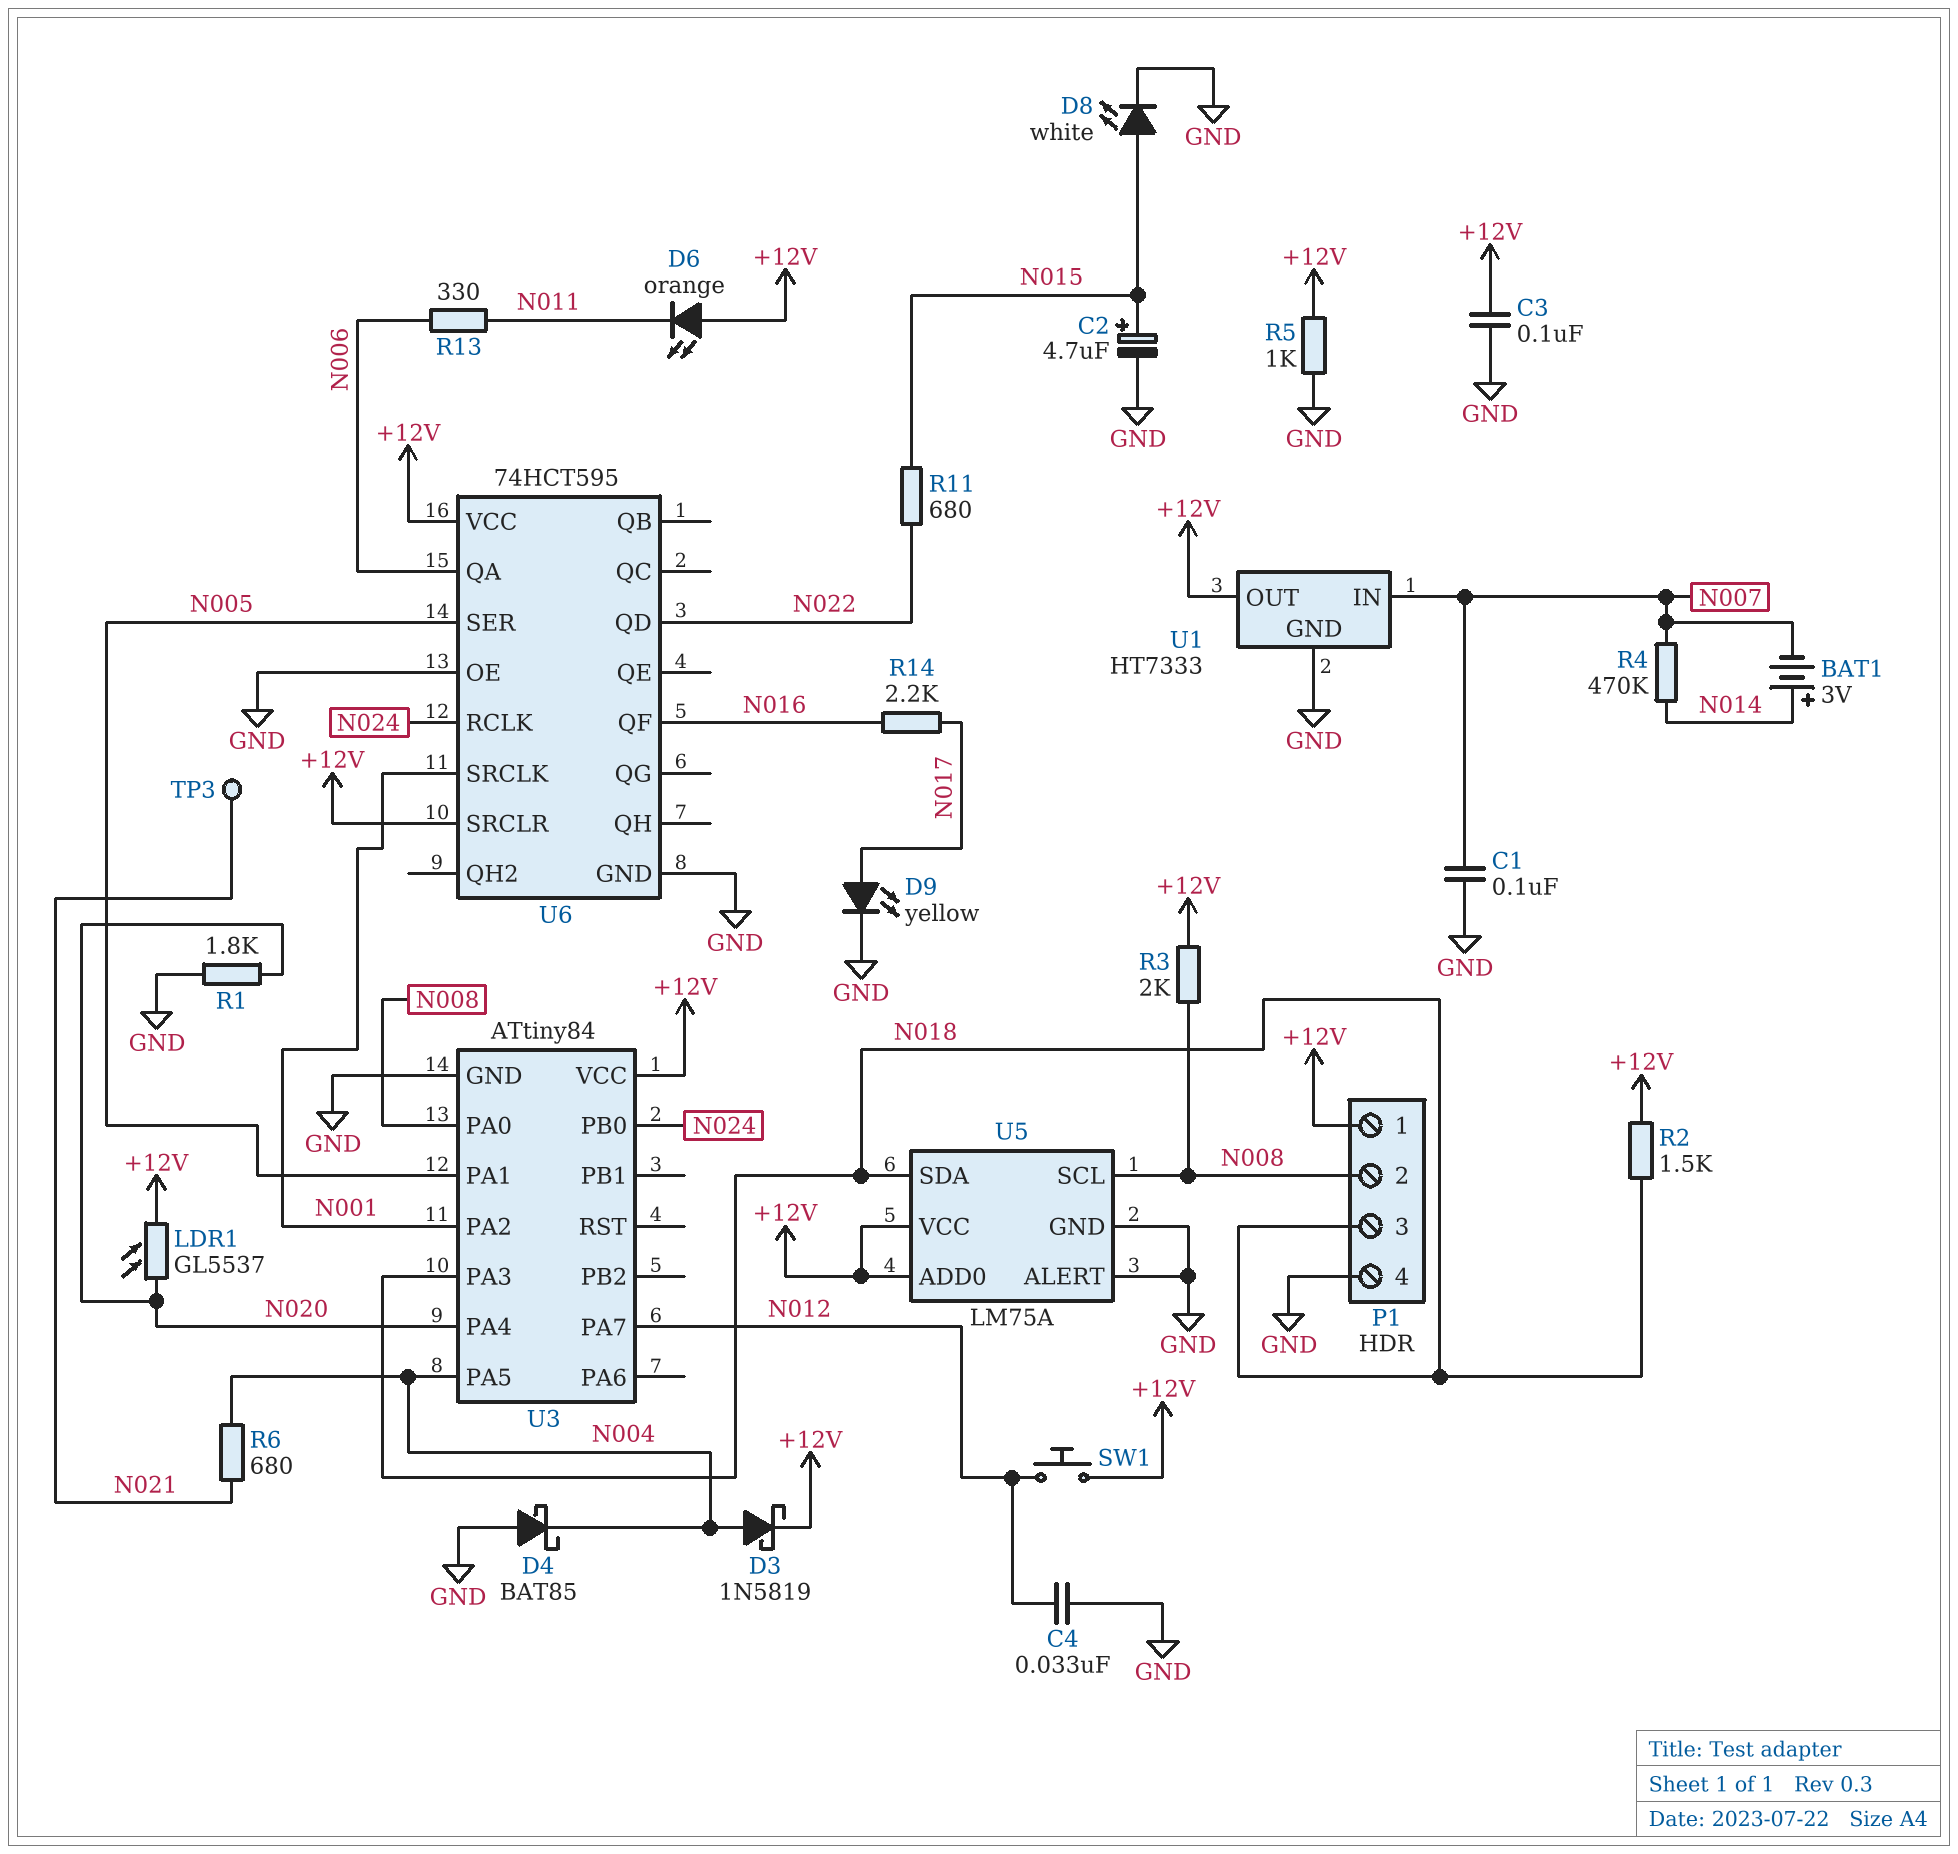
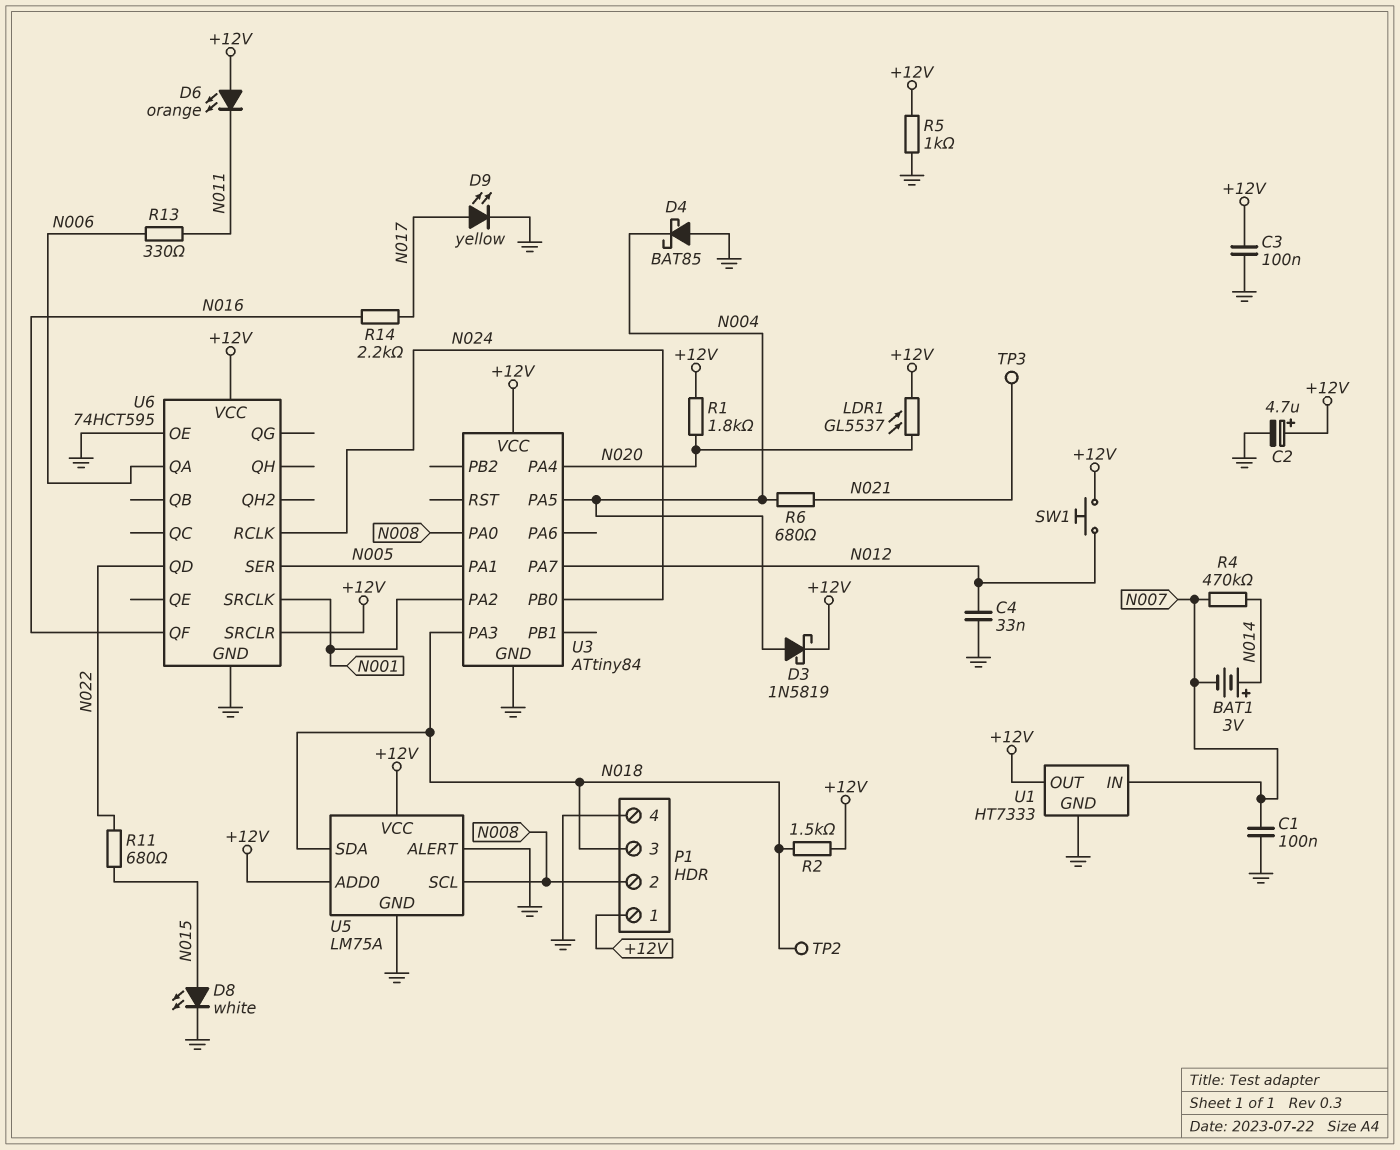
C2: 4.7uF (plus N015, minus GND) -> 4.7uF (plus +12V, minus GND)
R1: 1.8k (GND, N020) -> 1.8k (+12V, N020)
R3: 2k (+12V, N008) -> none
TP2: none -> test point (N018)

